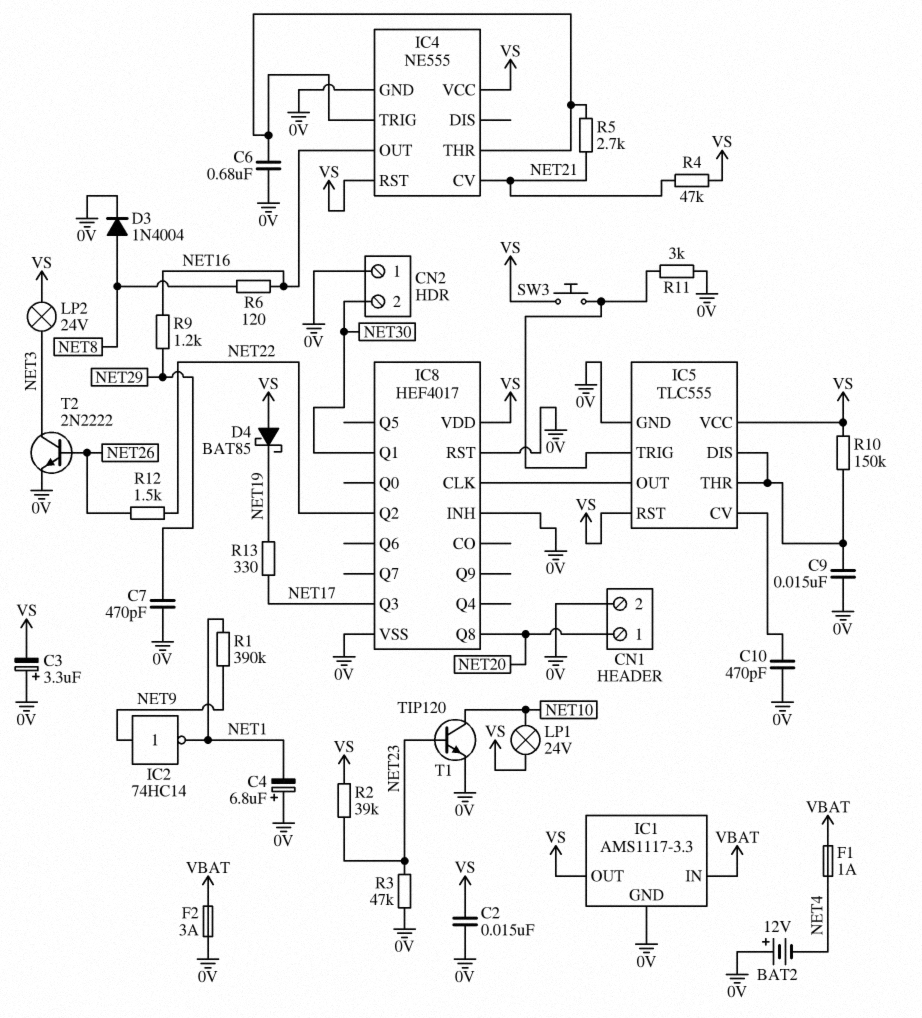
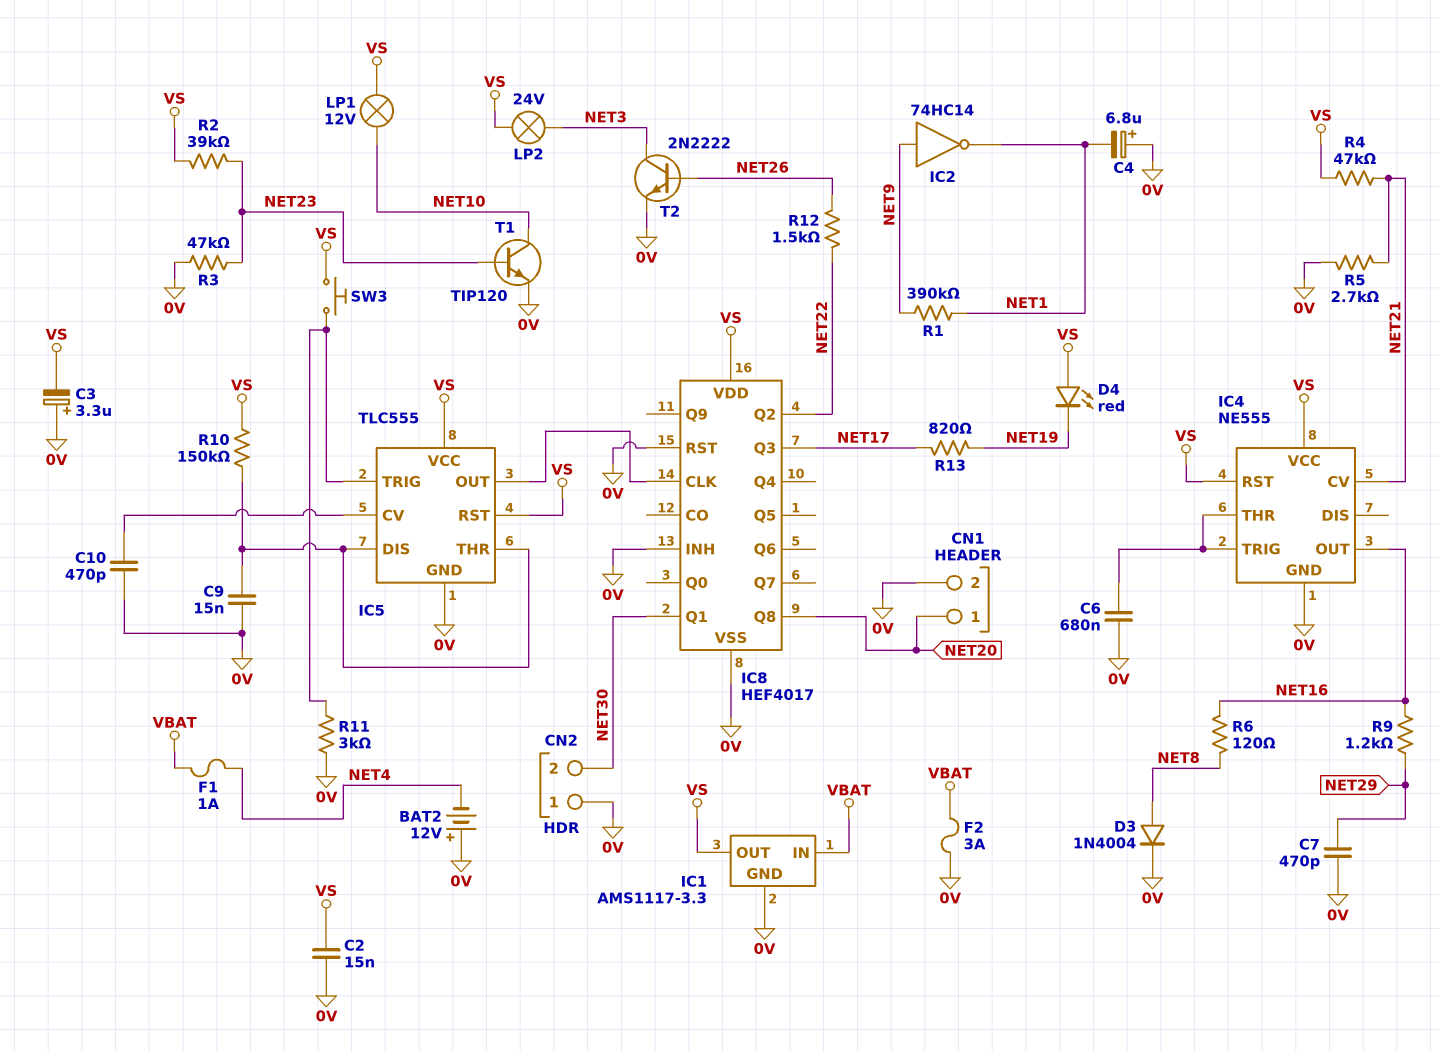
D4: schottky BAT85 (A VS, K NET19) -> LED red (A VS, K NET19)
LP1: lamp 24V (NET10, VS) -> lamp 12V (NET10, VS)
R5: 2.7k (IC4/THR, NET21) -> 2.7k (0V, NET21)
R13: 330 (NET17, NET19) -> 820 (NET17, NET19)

